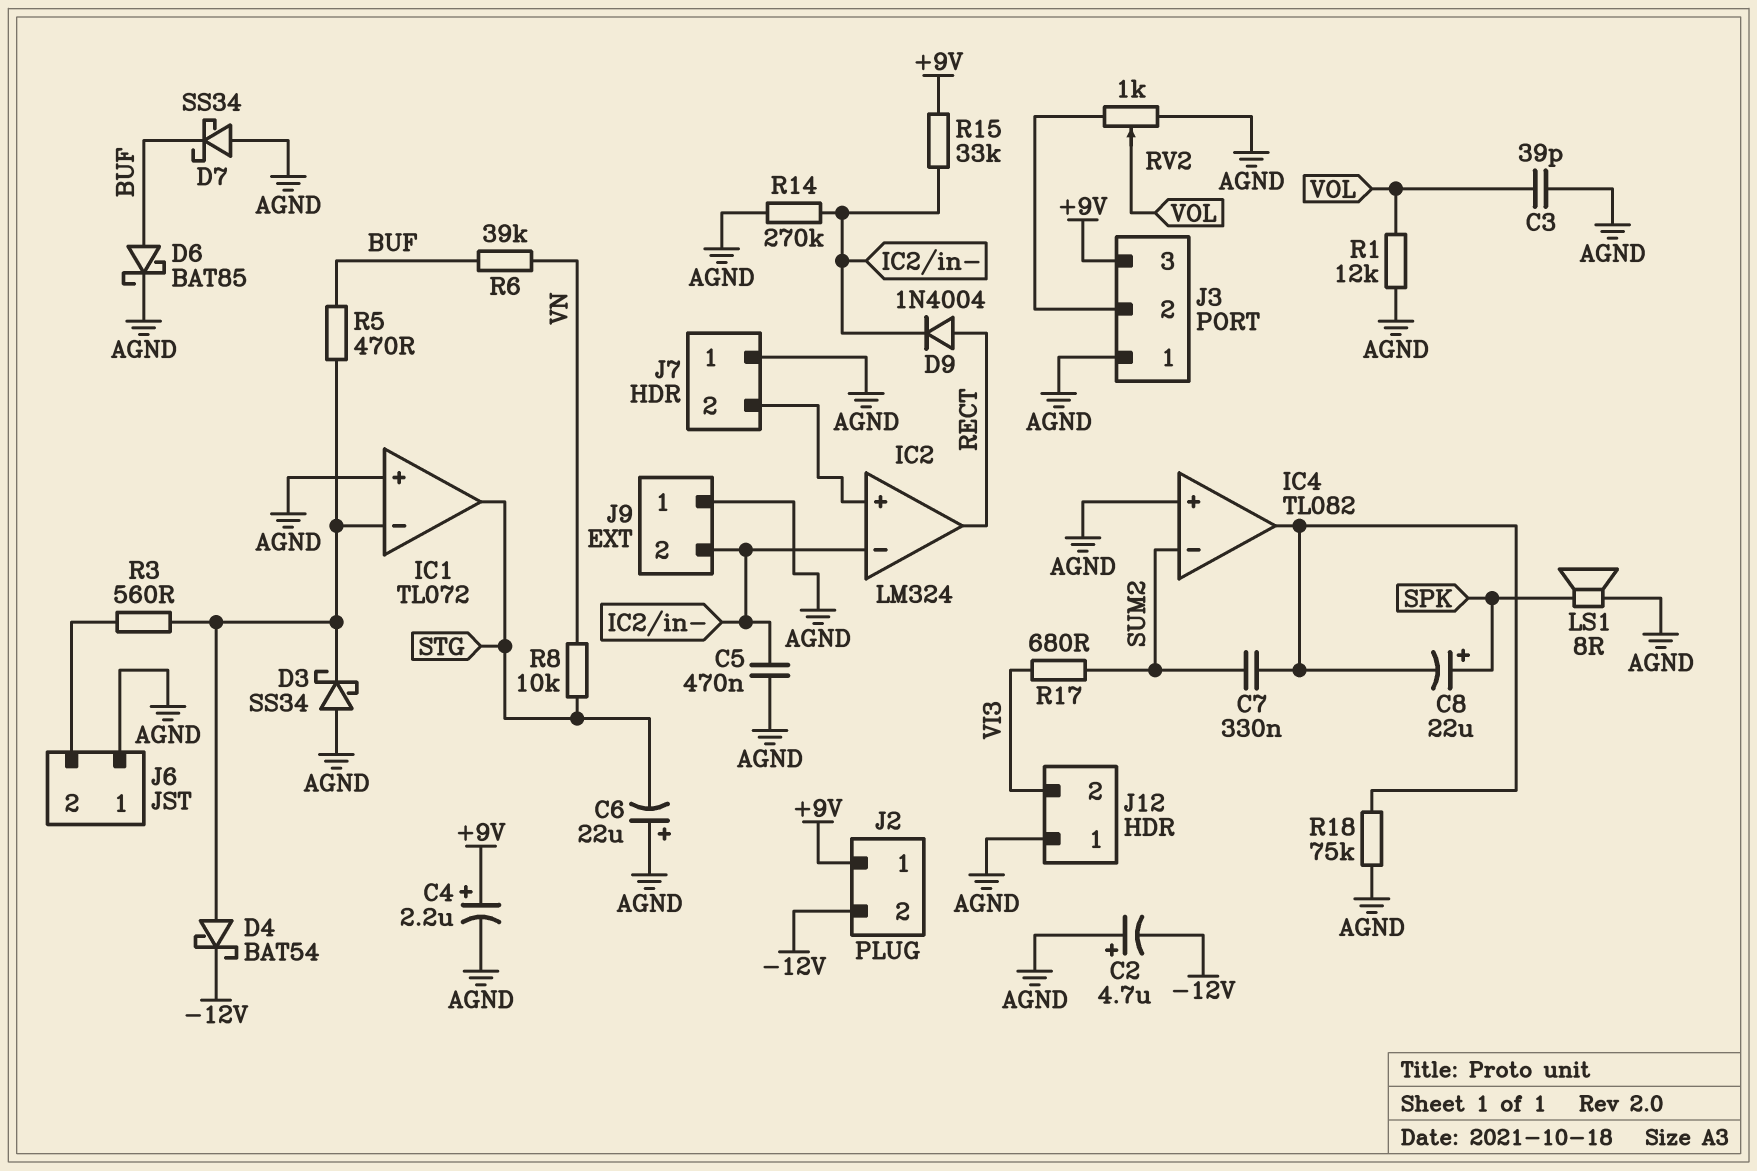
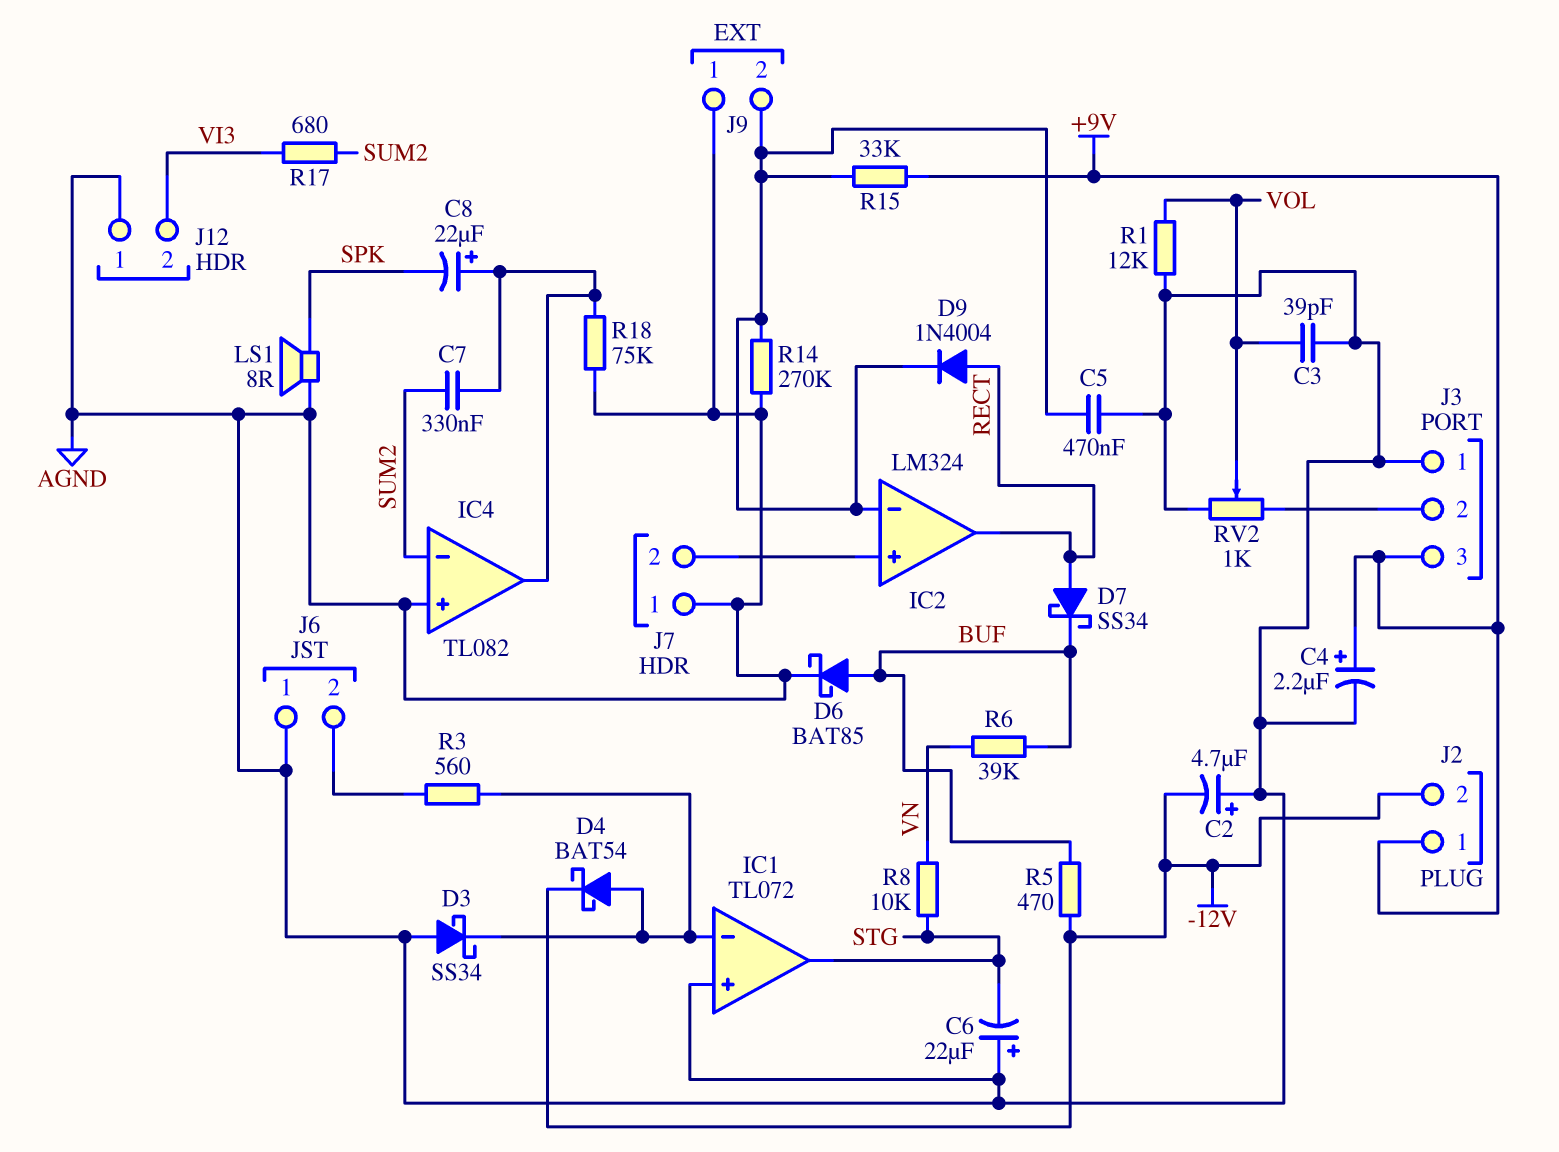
C8: 22uF (plus SPK, minus IC4/out) -> 22uF (plus IC4/out, minus SPK)
D7: schottky SS34 (A AGND, K BUF) -> schottky SS34 (A RECT, K BUF)
R5: 470 (BUF, IC1/in-) -> 470 (-12V, BUF)

